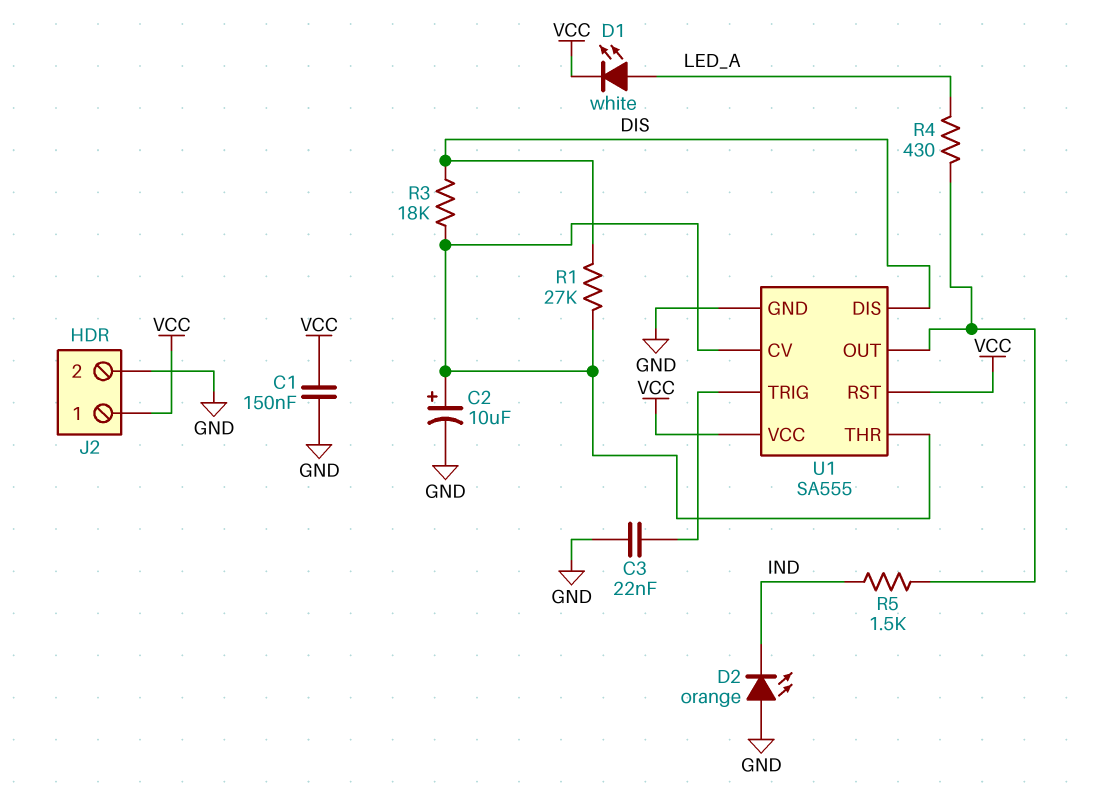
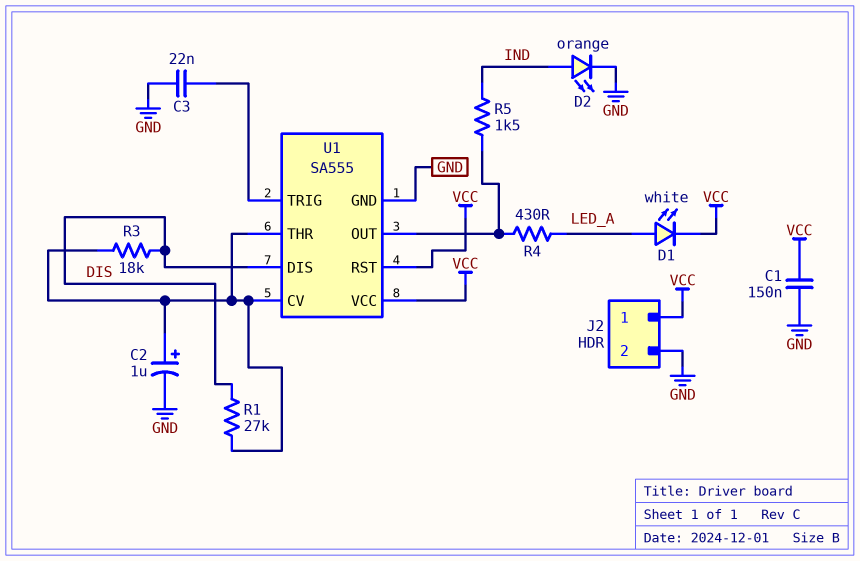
C2: 10uF (plus U1/CV, minus GND) -> 1uF (plus U1/CV, minus GND)
D2: LED orange (A GND, K IND) -> LED orange (A IND, K GND)

